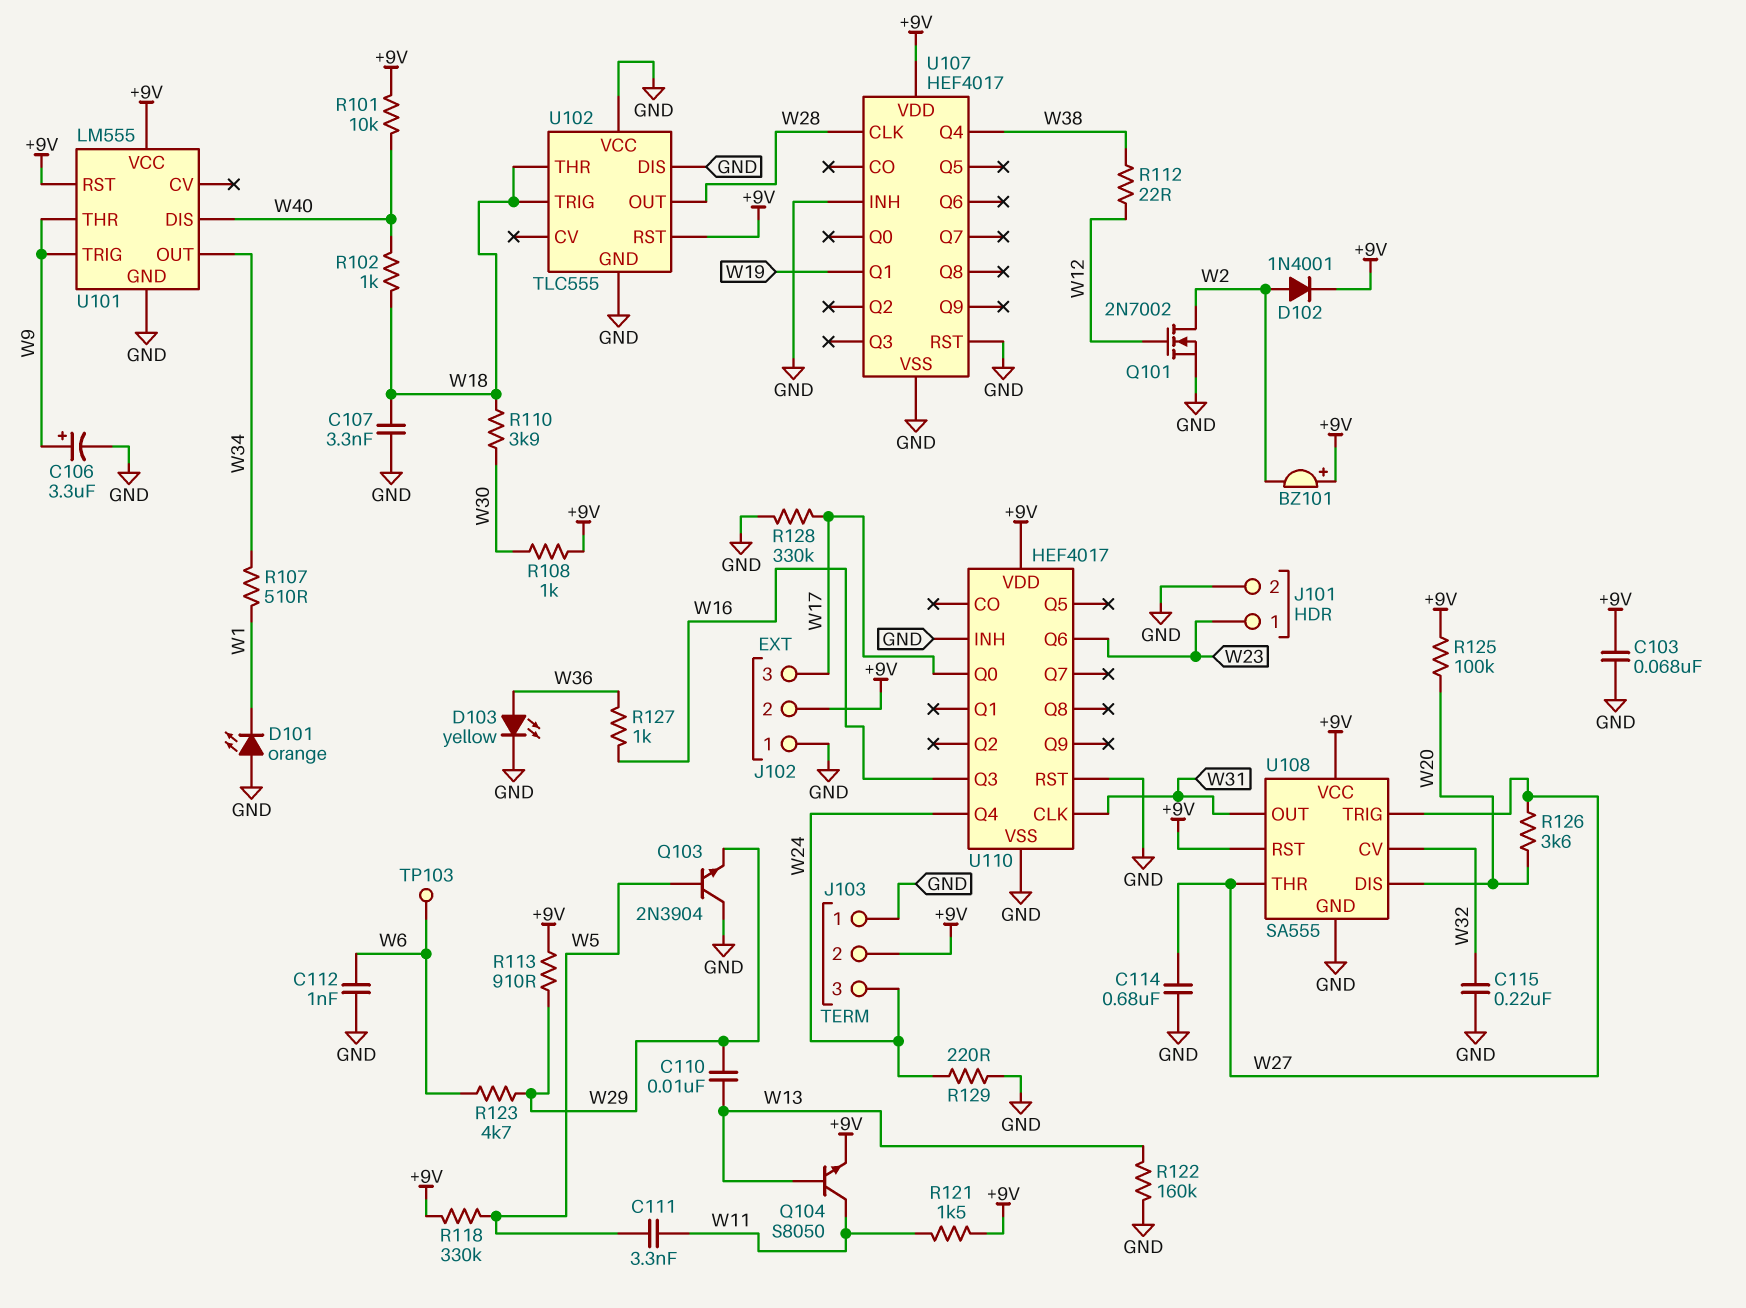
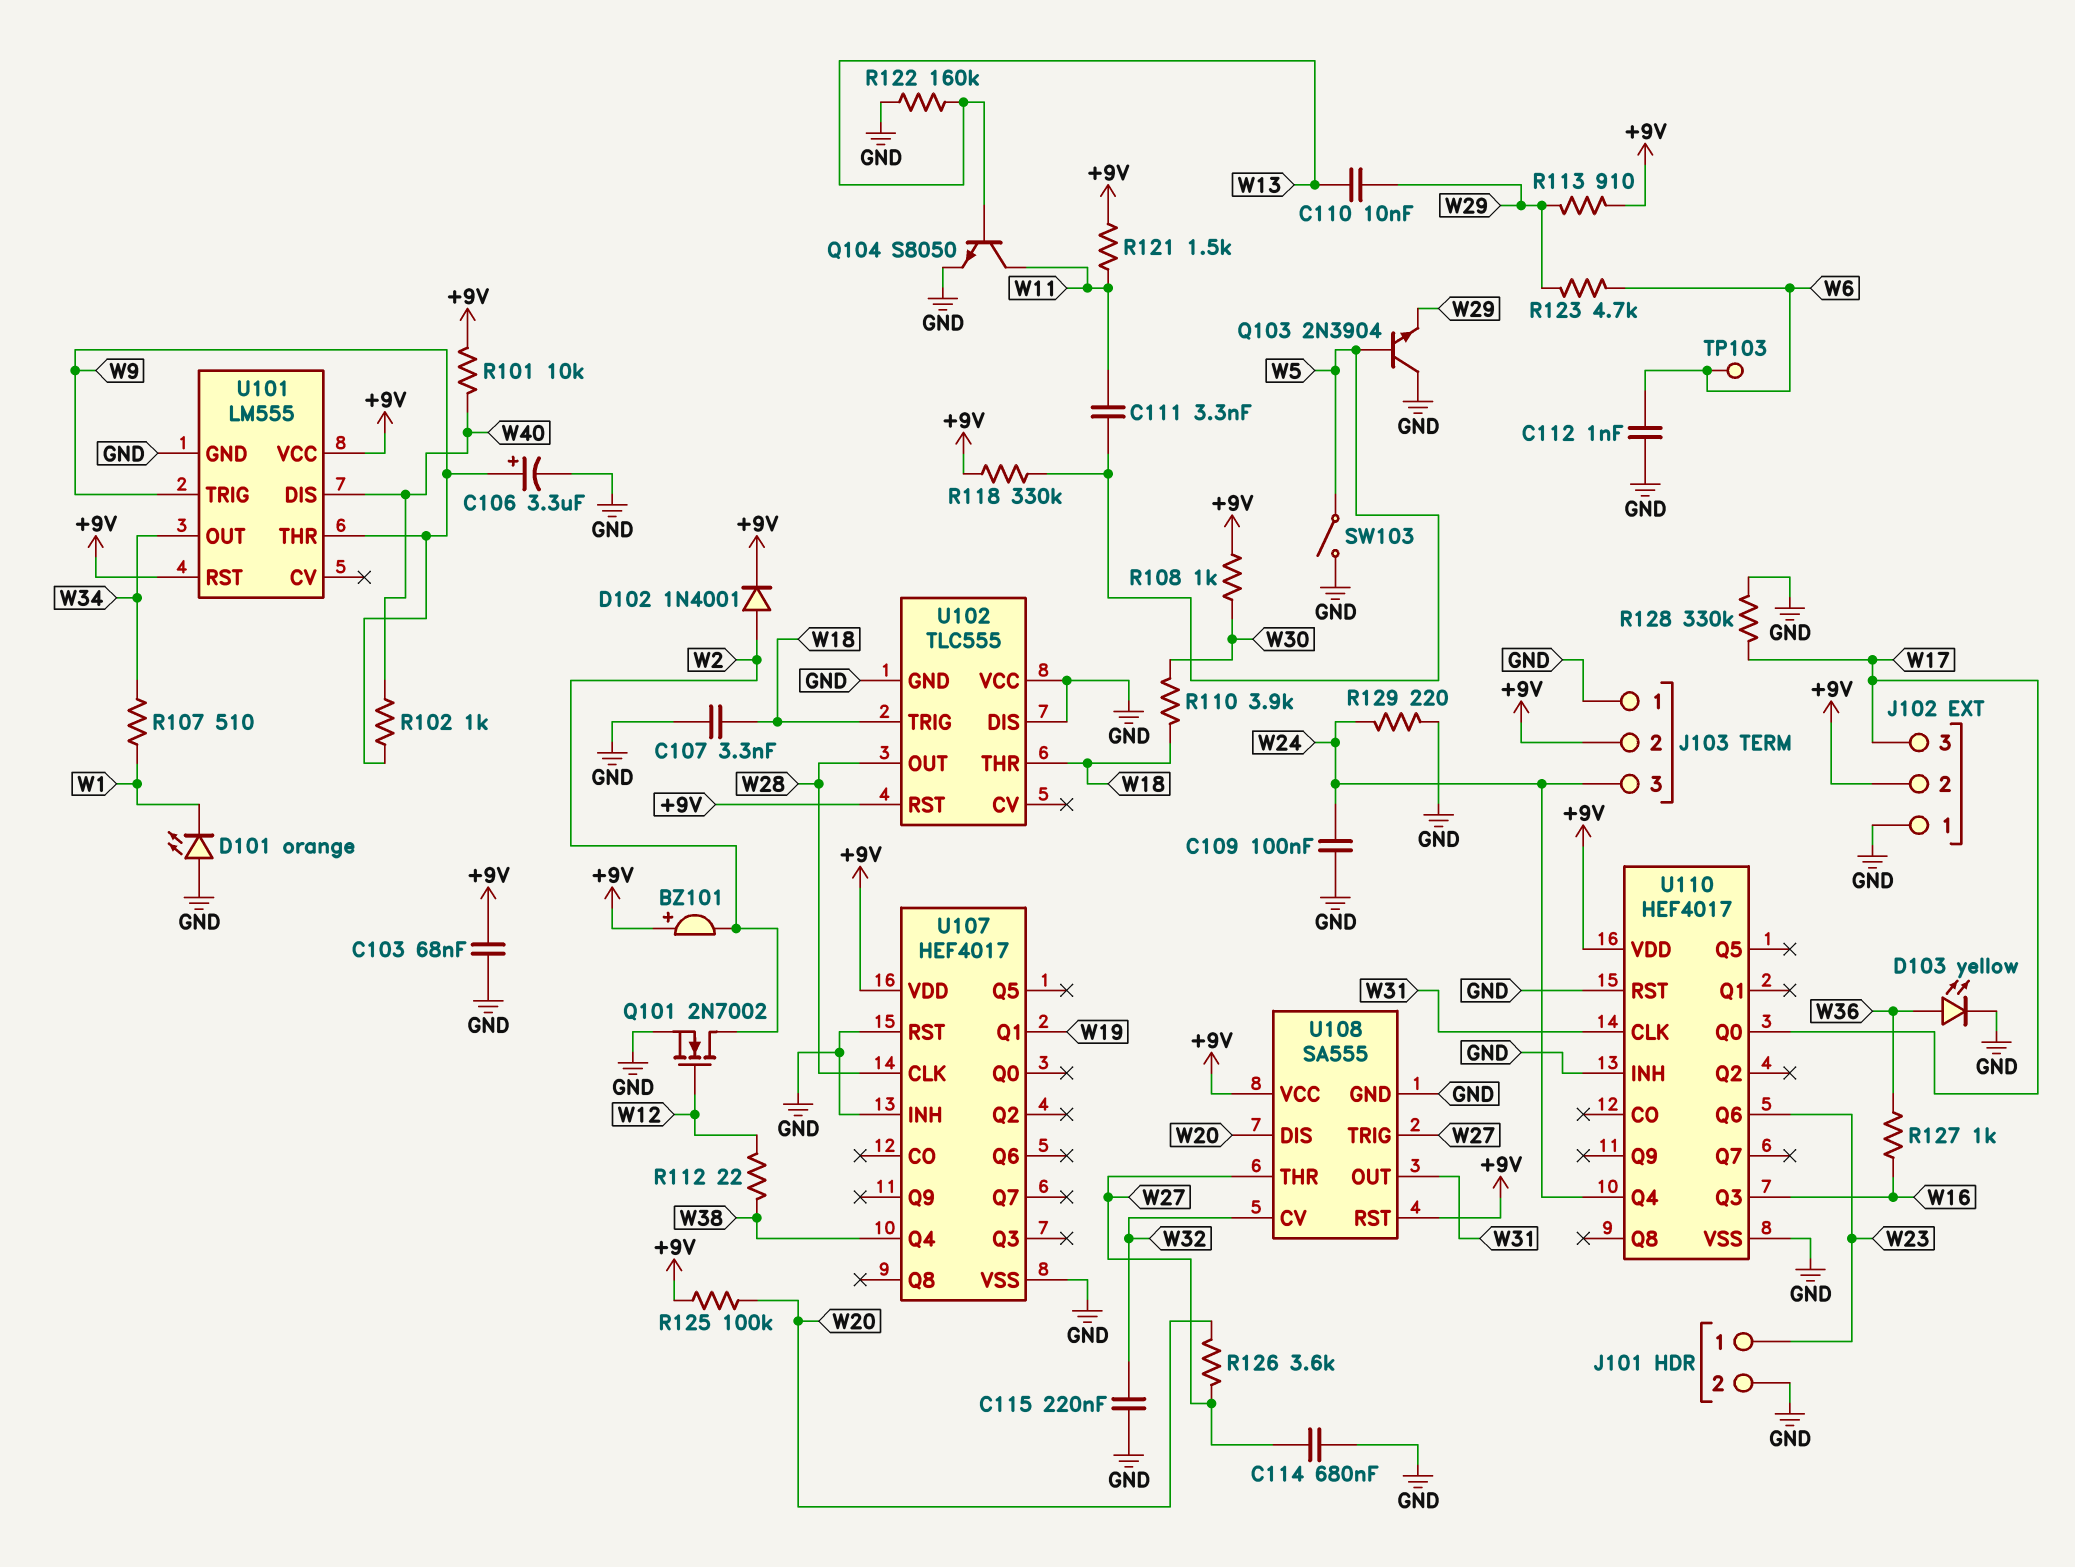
C109: none -> 100nF (GND, W24)
Q104: NPN S8050 (B W13, C W11, E +9V) -> NPN S8050 (B W13, C W11, E GND)
R102: 1k (W18, W40) -> 1k (W9, W40)
SW103: none -> switch (GND, W5)

